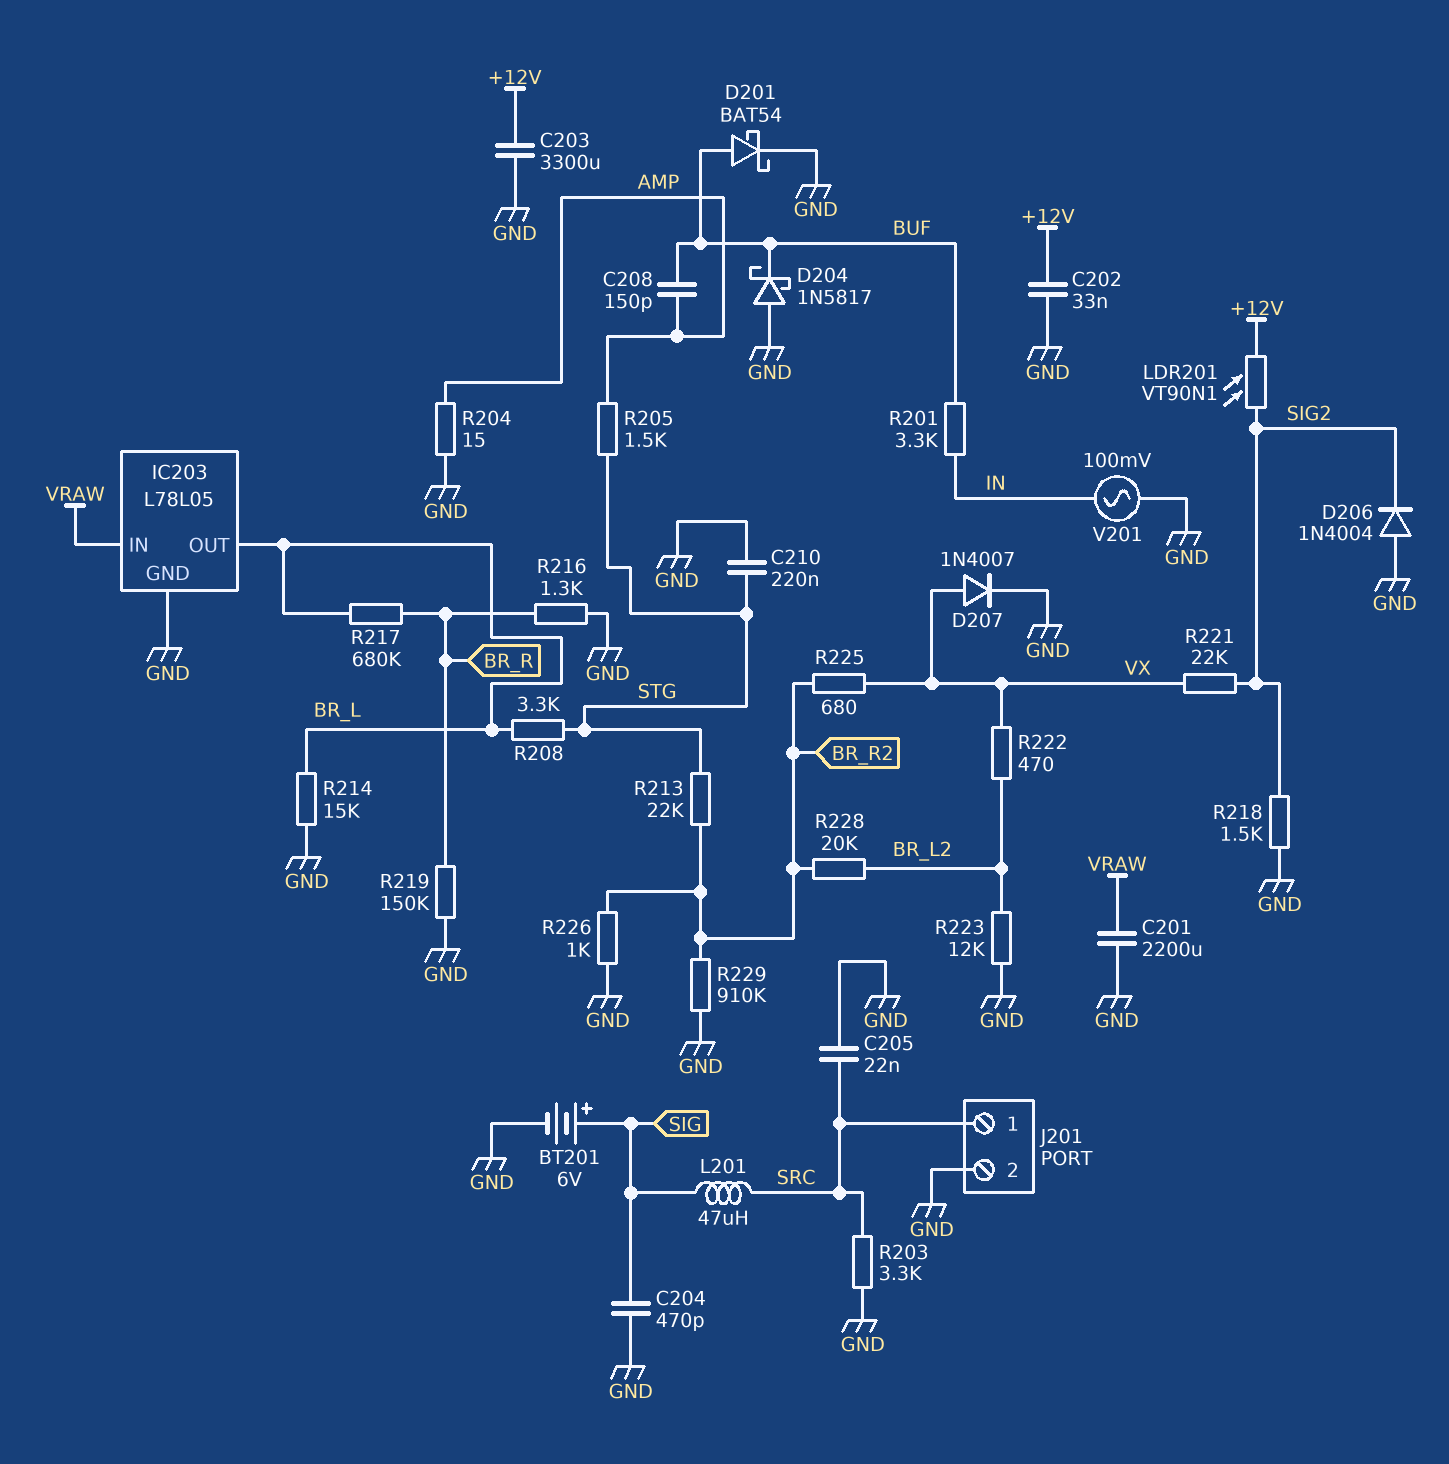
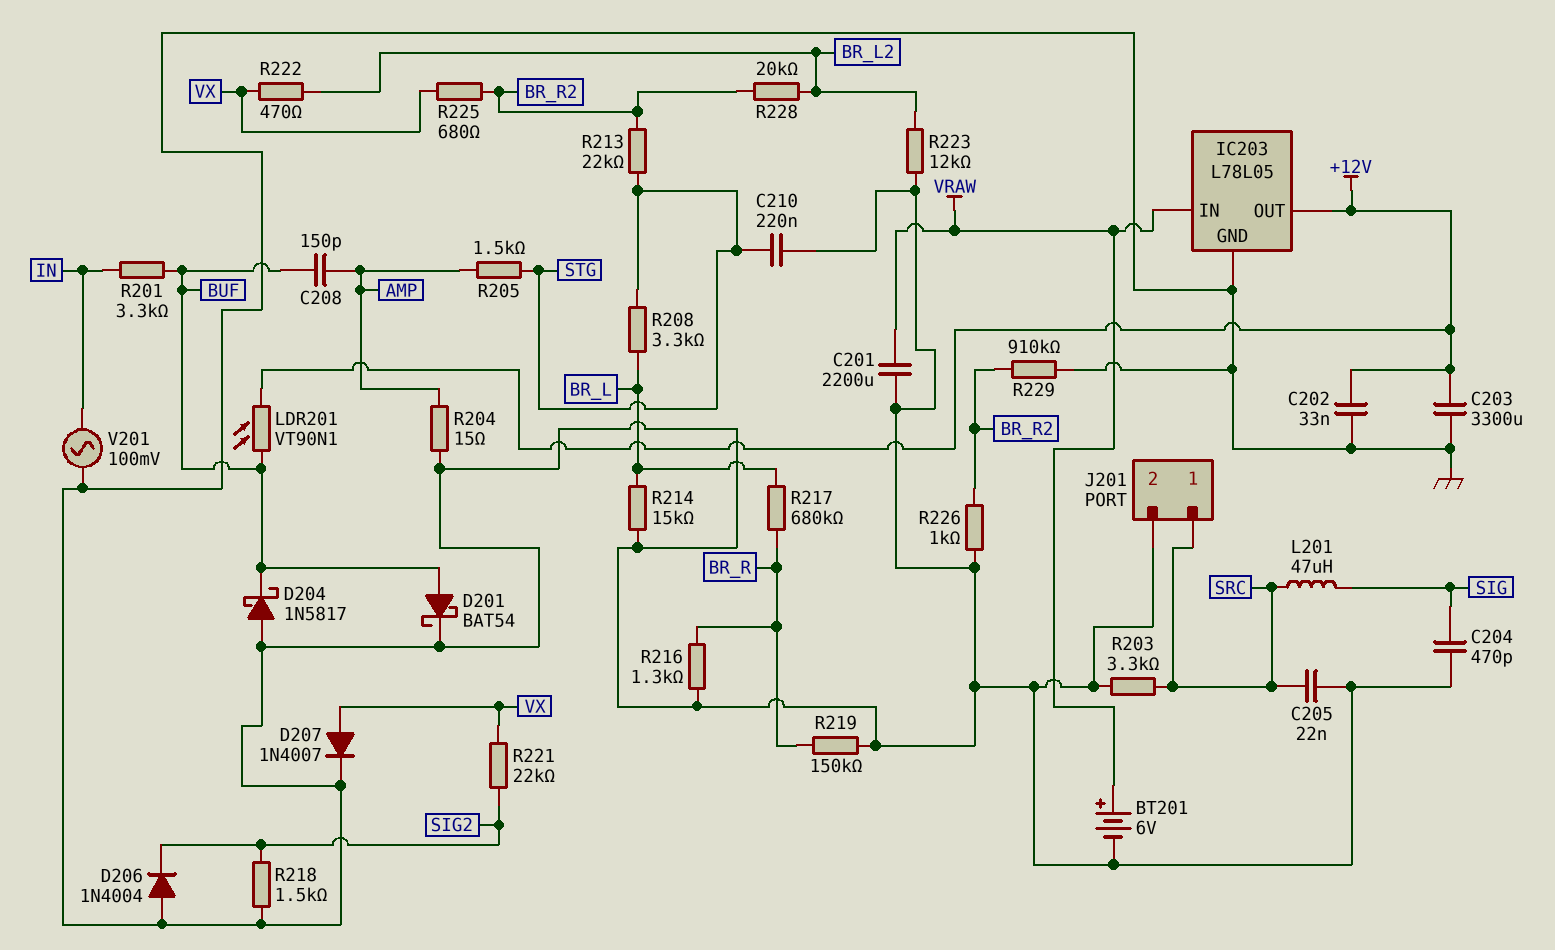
BT201: 6V (plus SIG, minus GND) -> 6V (plus VRAW, minus GND)
IC203 pin OUT: BR_L -> +12V
LDR201: VT90N1 (+12V, SIG2) -> VT90N1 (+12V, BUF)

